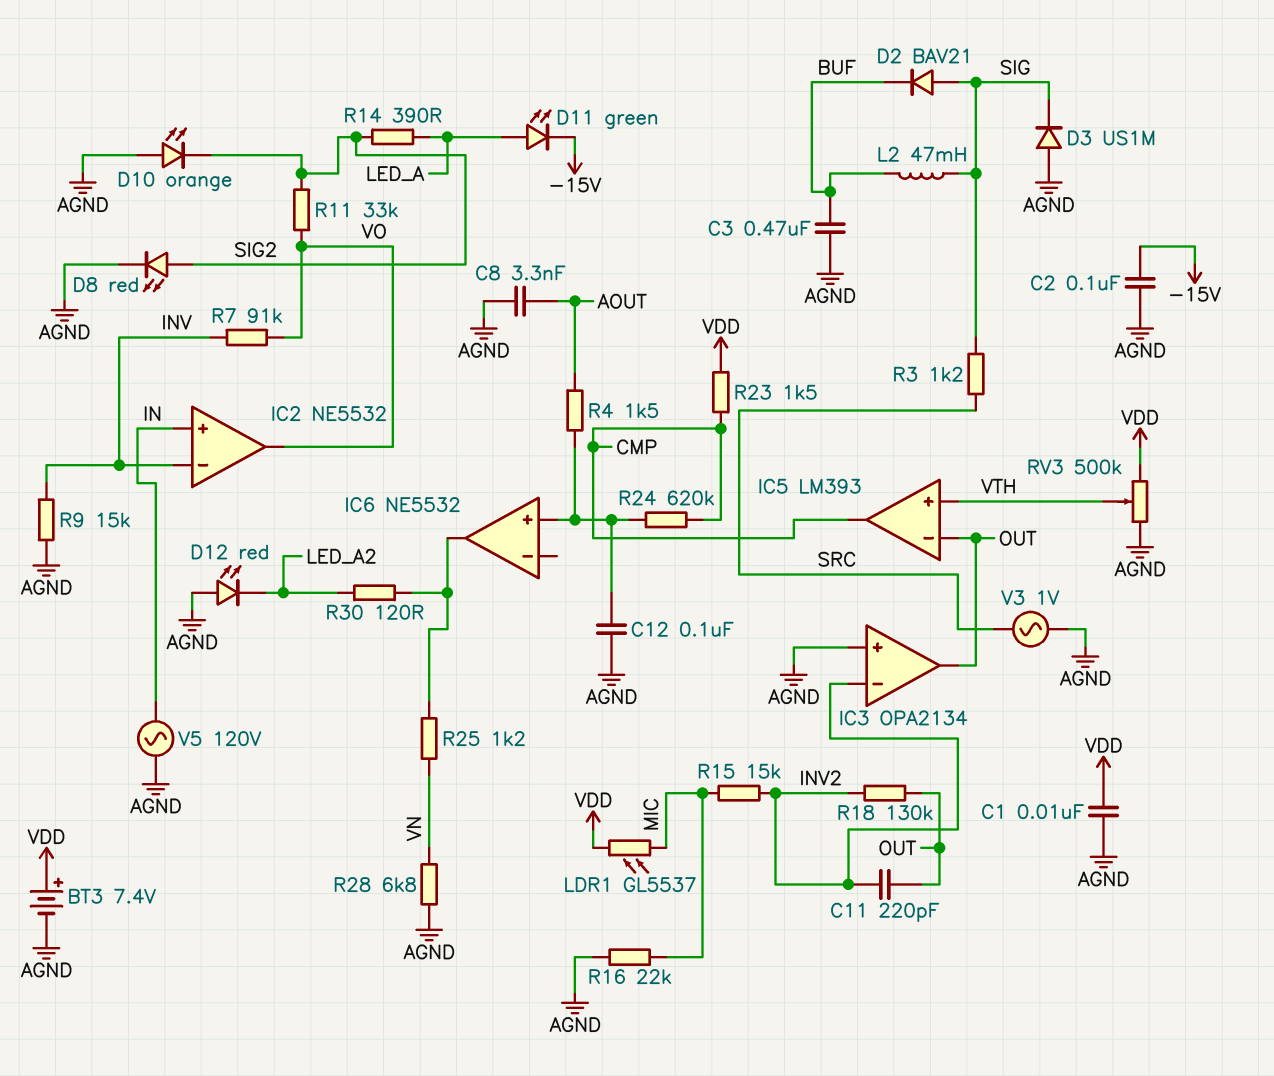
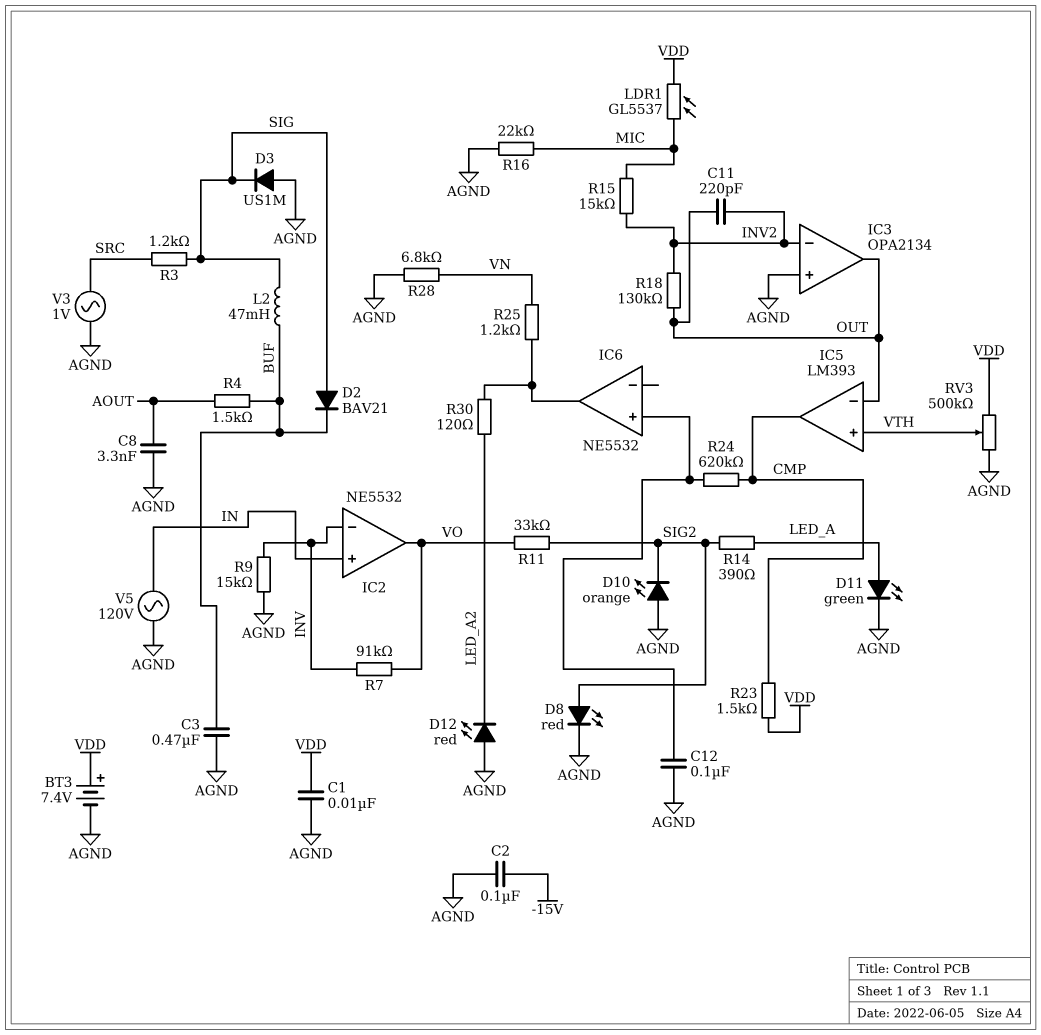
D11: LED green (A LED_A, K -15V) -> LED green (A LED_A, K AGND)
R4: 1.5k (AOUT, IC6/in+) -> 1.5k (AOUT, BUF)

